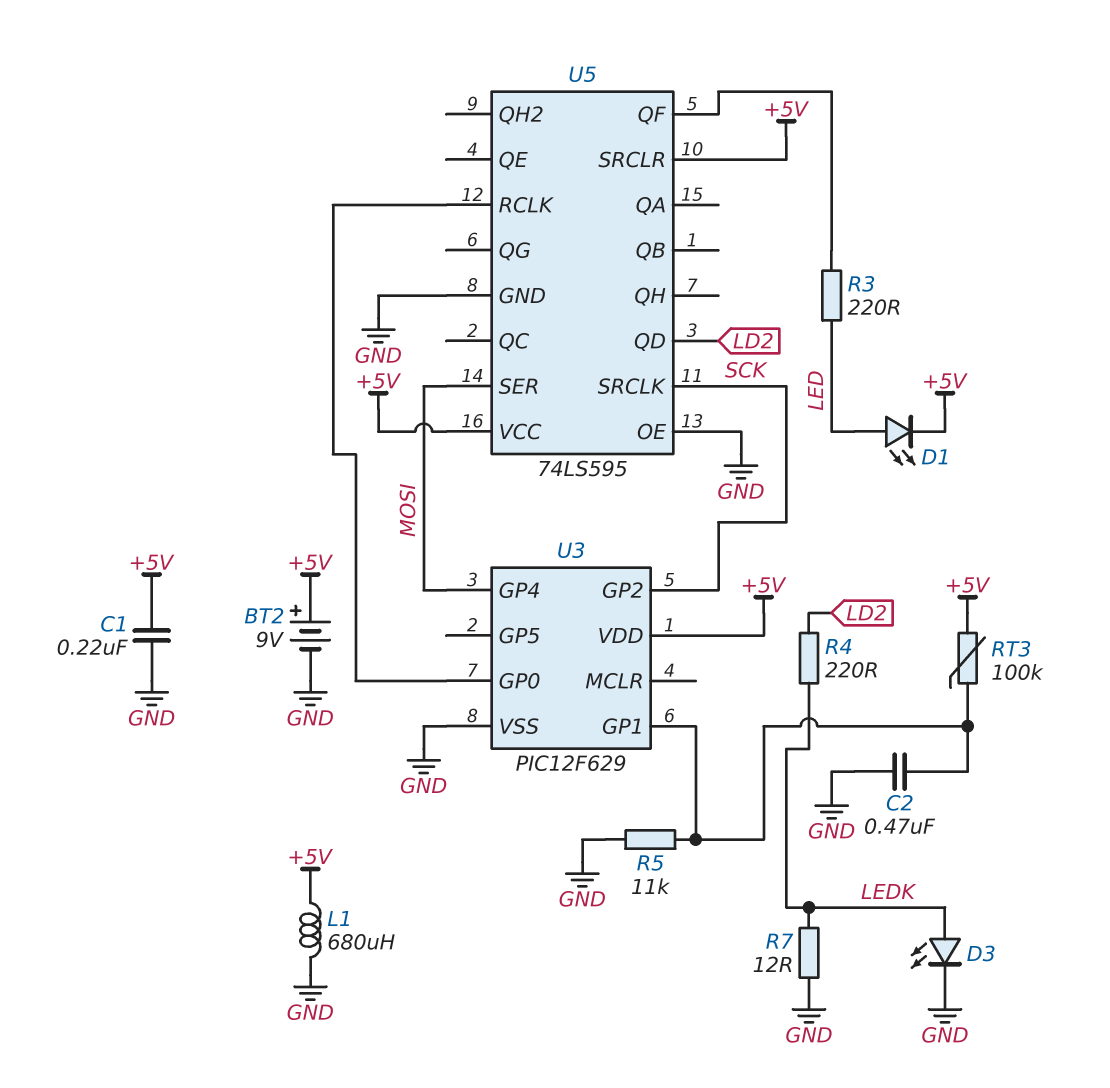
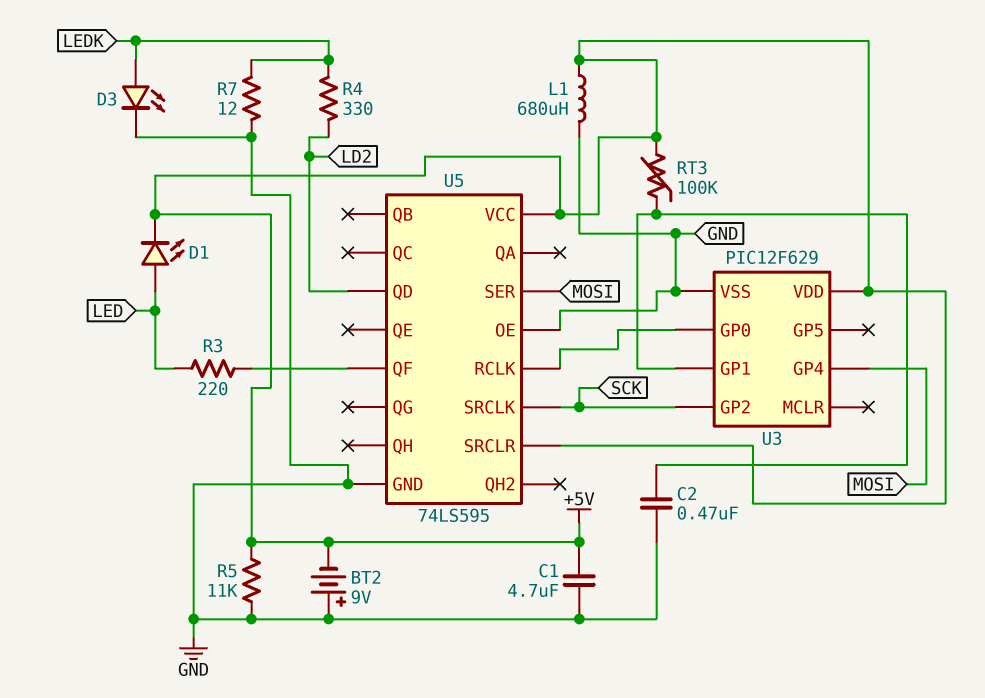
BT2: 9V (plus +5V, minus GND) -> 9V (plus GND, minus +5V)
C1: 220nF (+5V, GND) -> 4.7uF (+5V, GND)
R4: 220 (LD2, LEDK) -> 330 (LD2, LEDK)
R5: 11k (GND, U3/GP1) -> 11k (+5V, GND)

